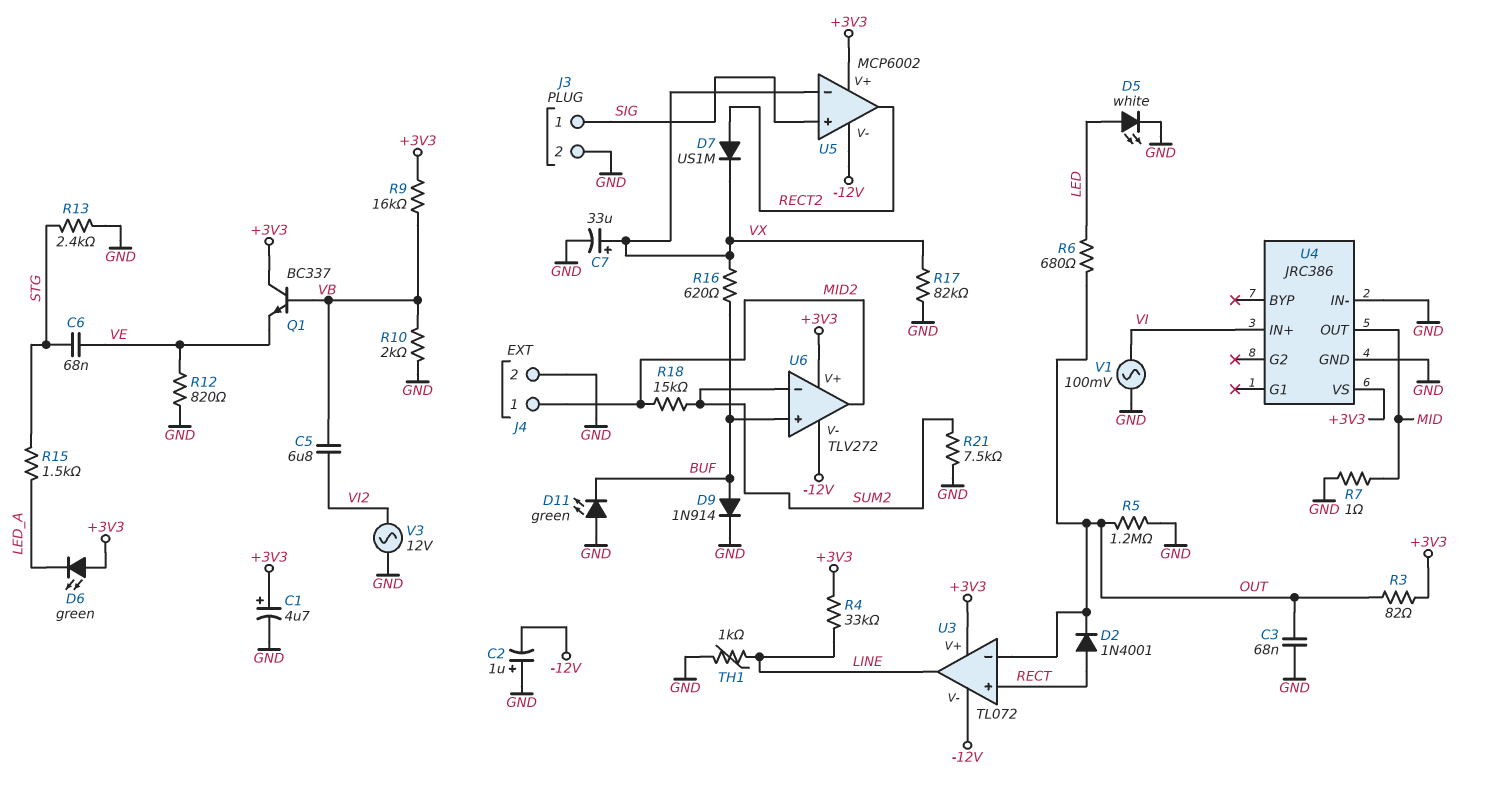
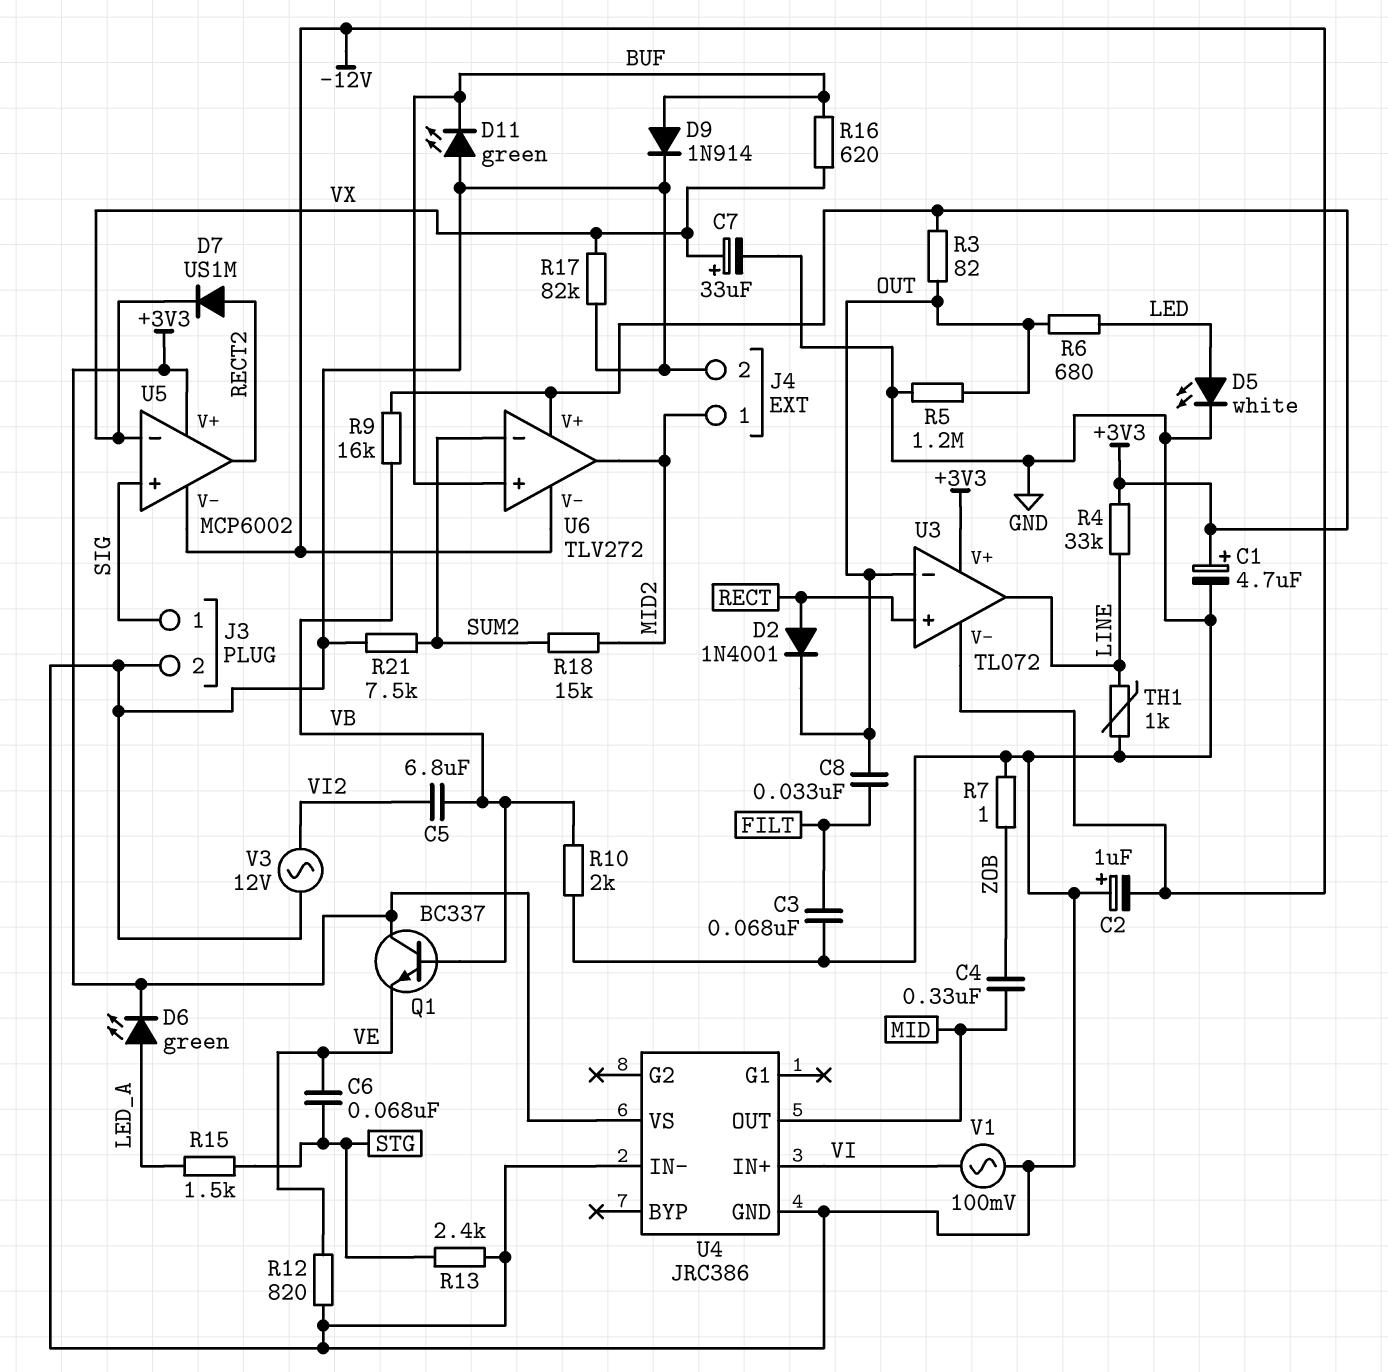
C3: 68nF (GND, OUT) -> 68nF (FILT, GND)
C4: none -> 330nF (MID, ZOB)
C8: none -> 33nF (FILT, OUT)
D6: LED green (A +3V3, K LED_A) -> LED green (A LED_A, K +3V3)
R7: 1 (GND, MID) -> 1 (GND, ZOB)

